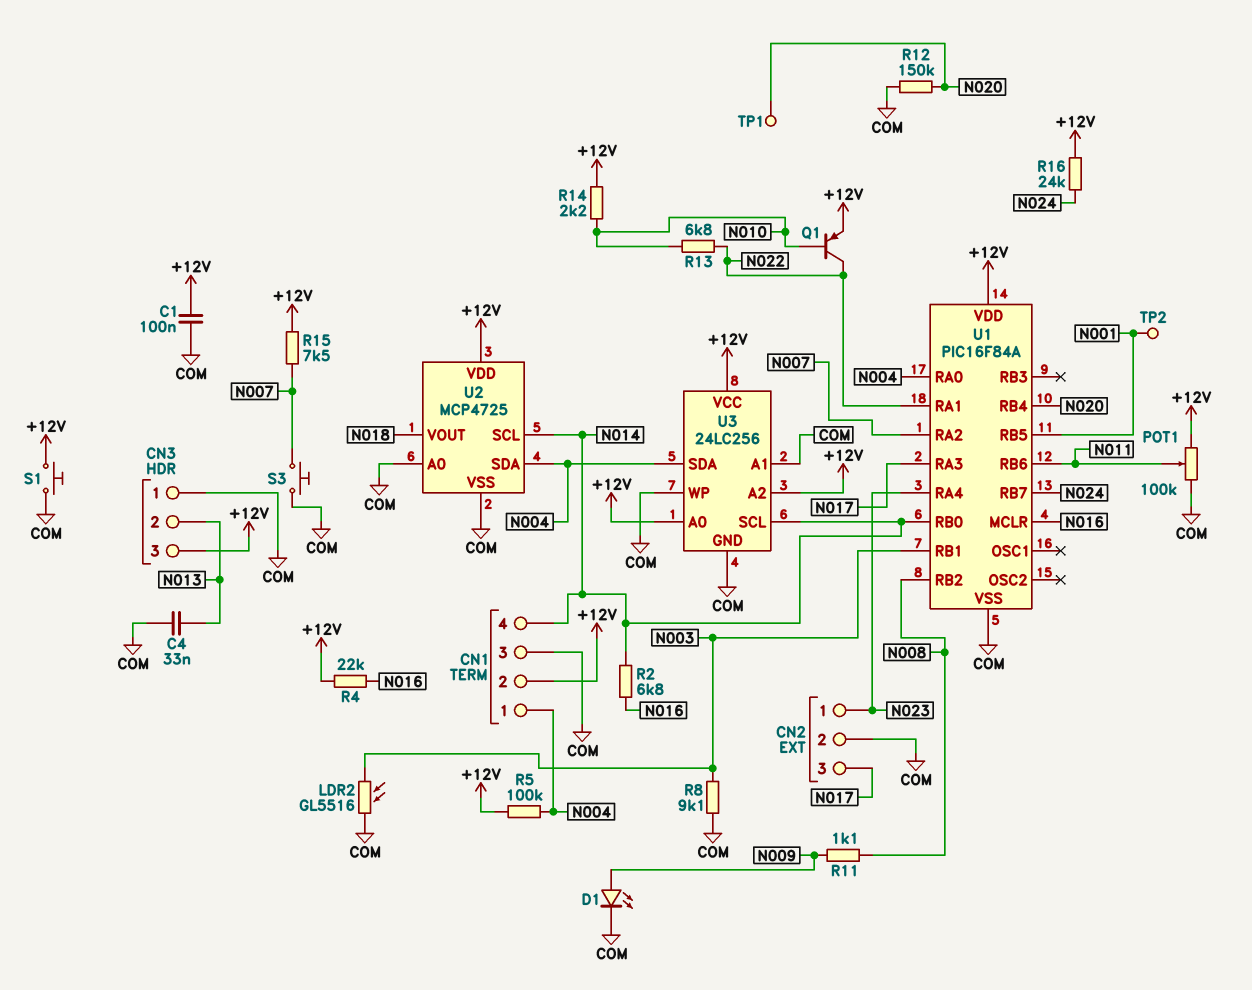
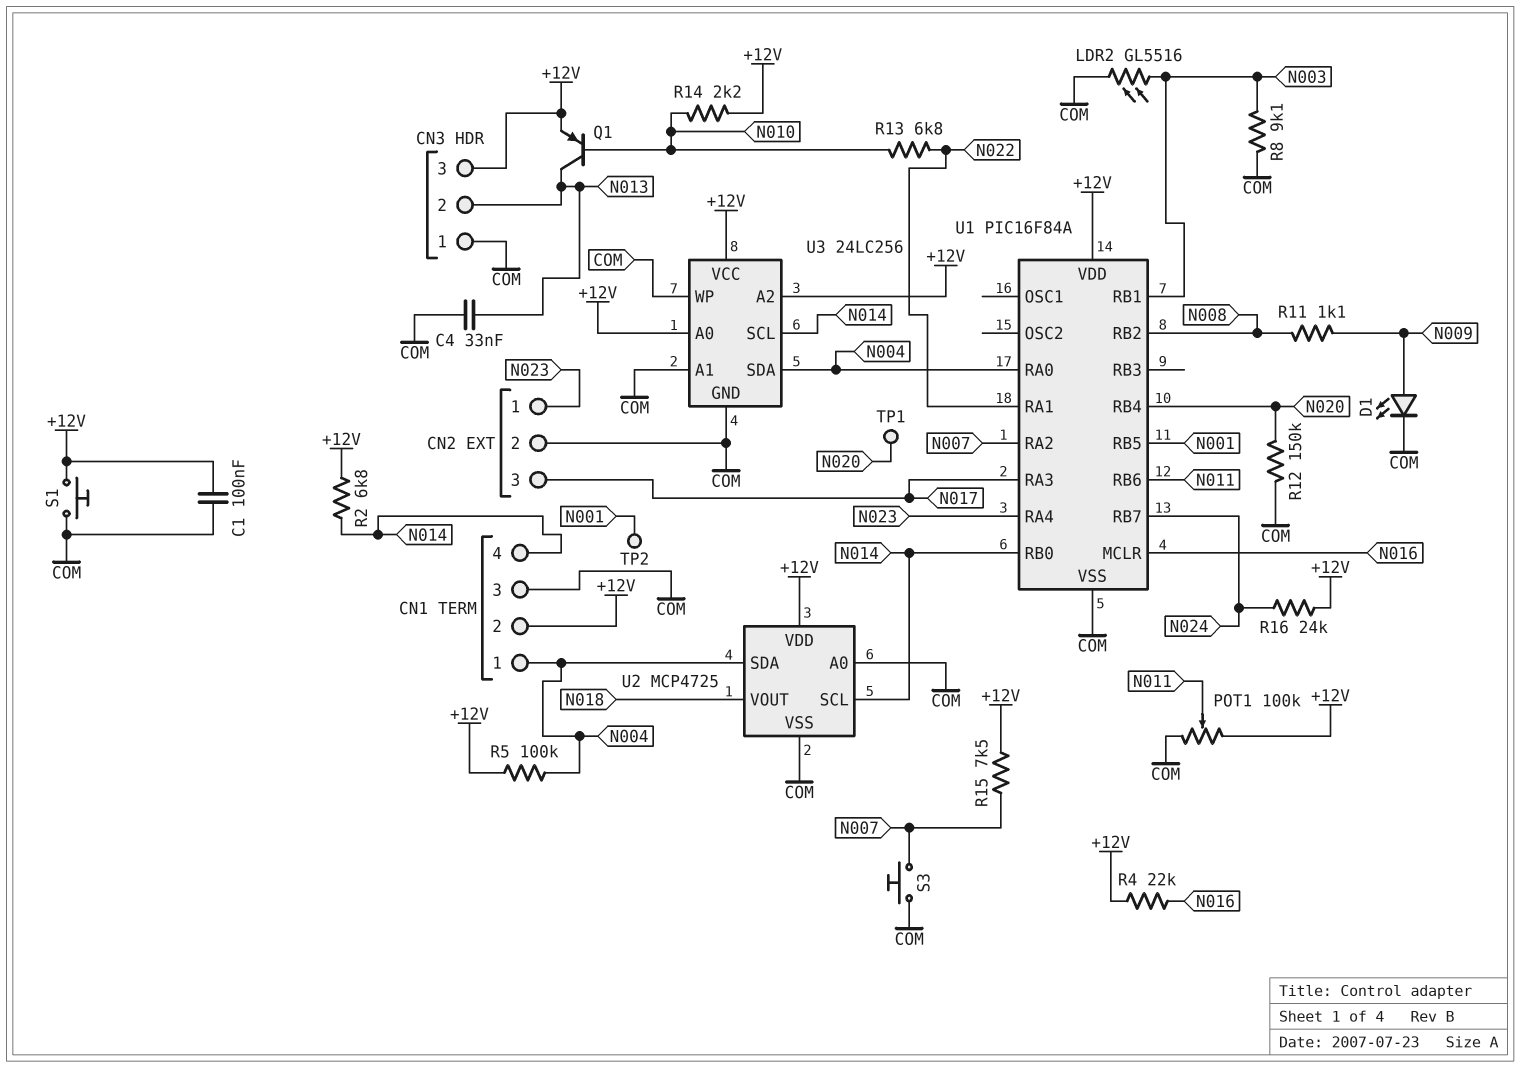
Q1: PNP (B N010, C N022, E +12V) -> PNP (B N010, C N013, E +12V)
R2: 6.8k (N014, N016) -> 6.8k (+12V, N014)

